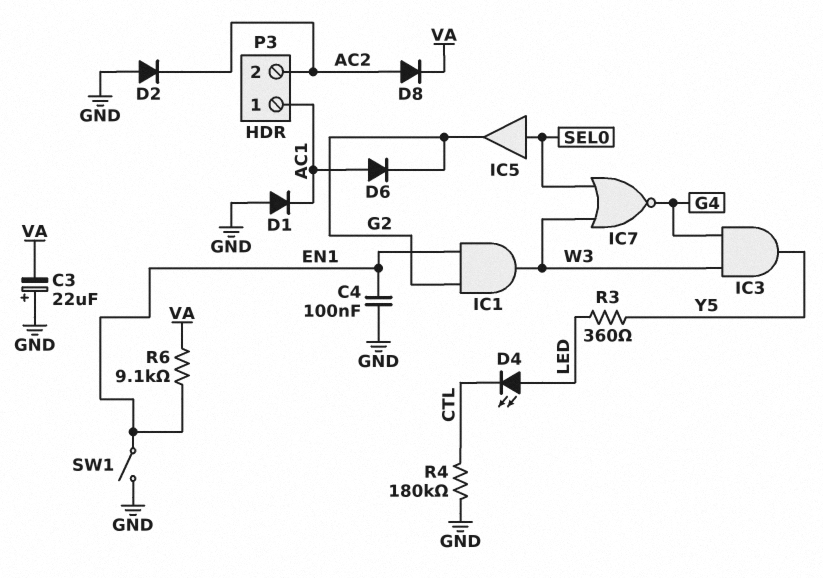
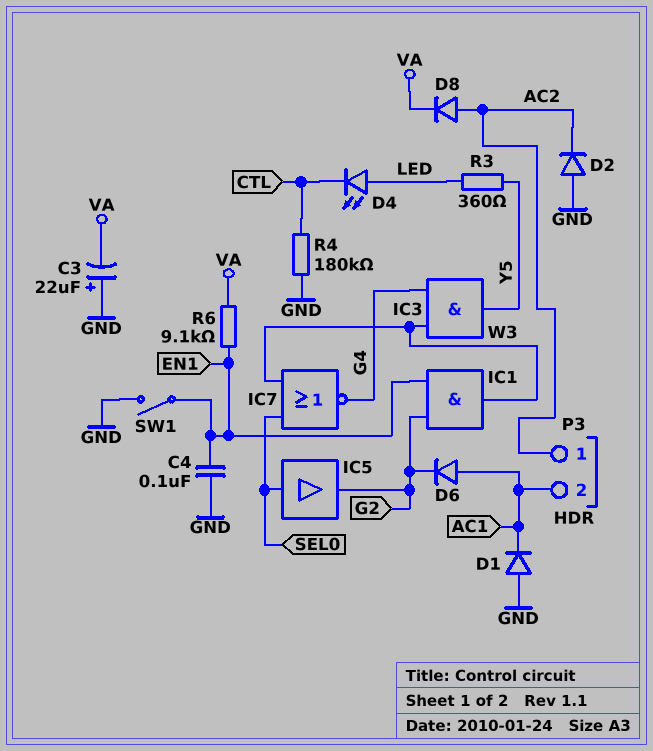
P3 pin 1: AC1 -> AC2
P3 pin 2: AC2 -> AC1

